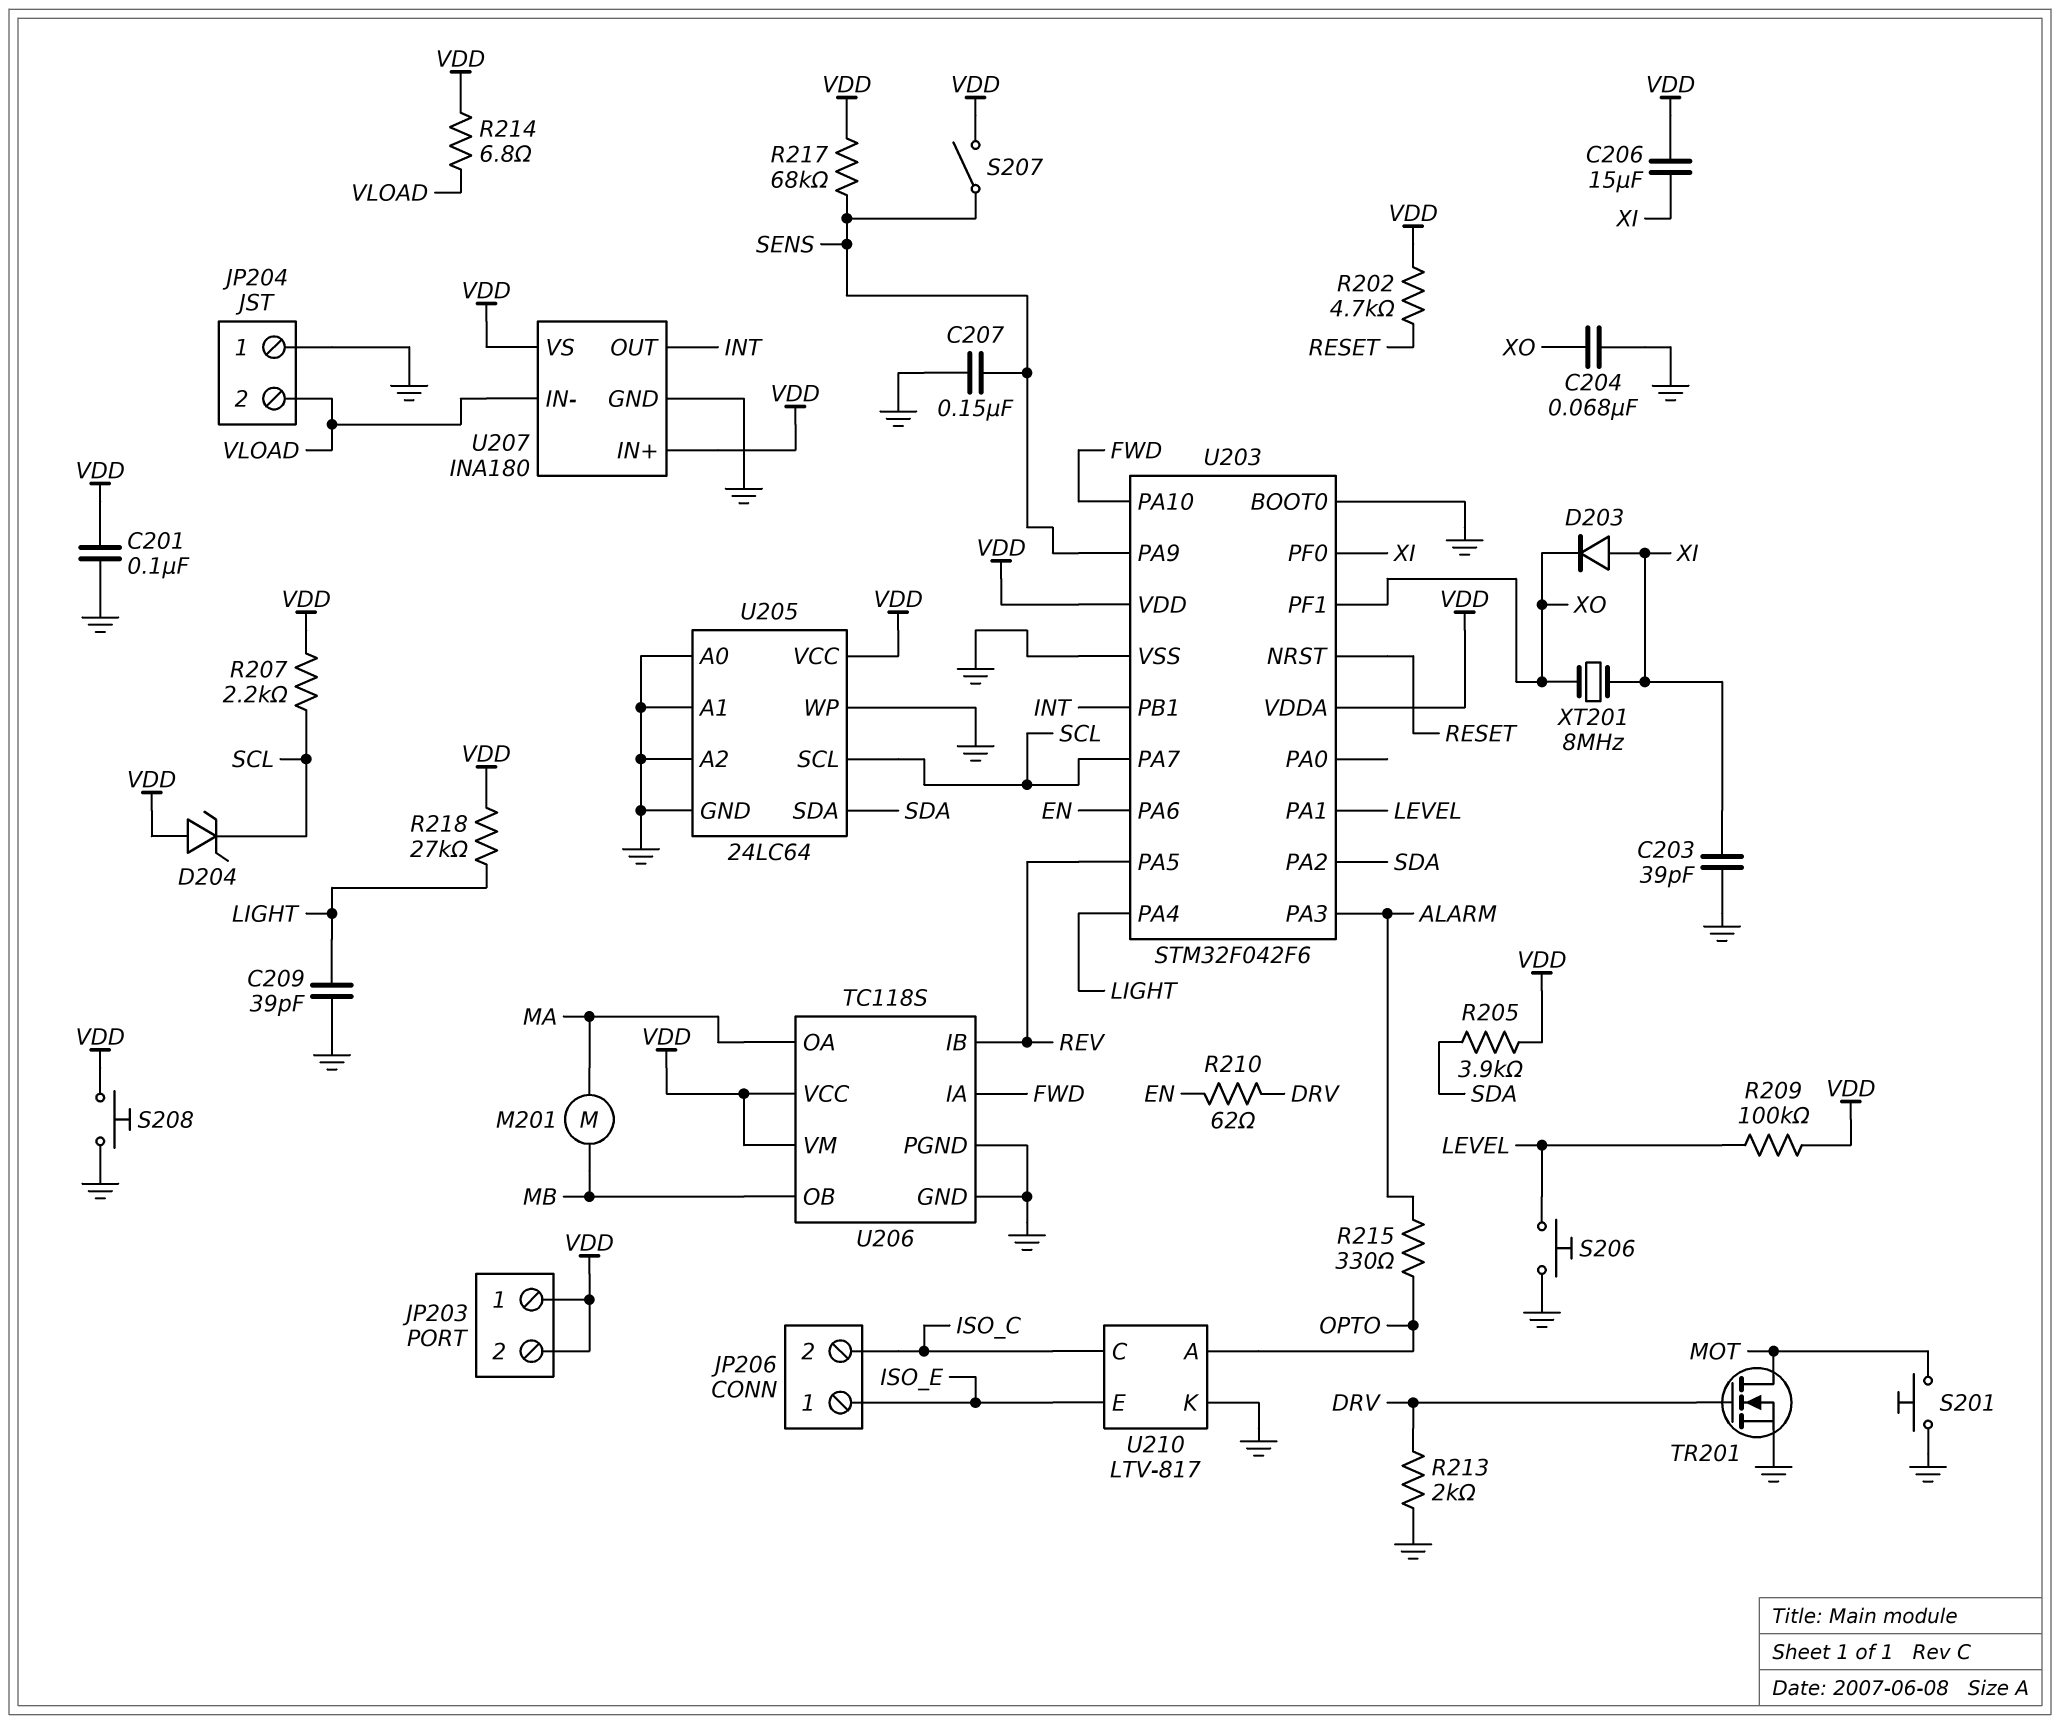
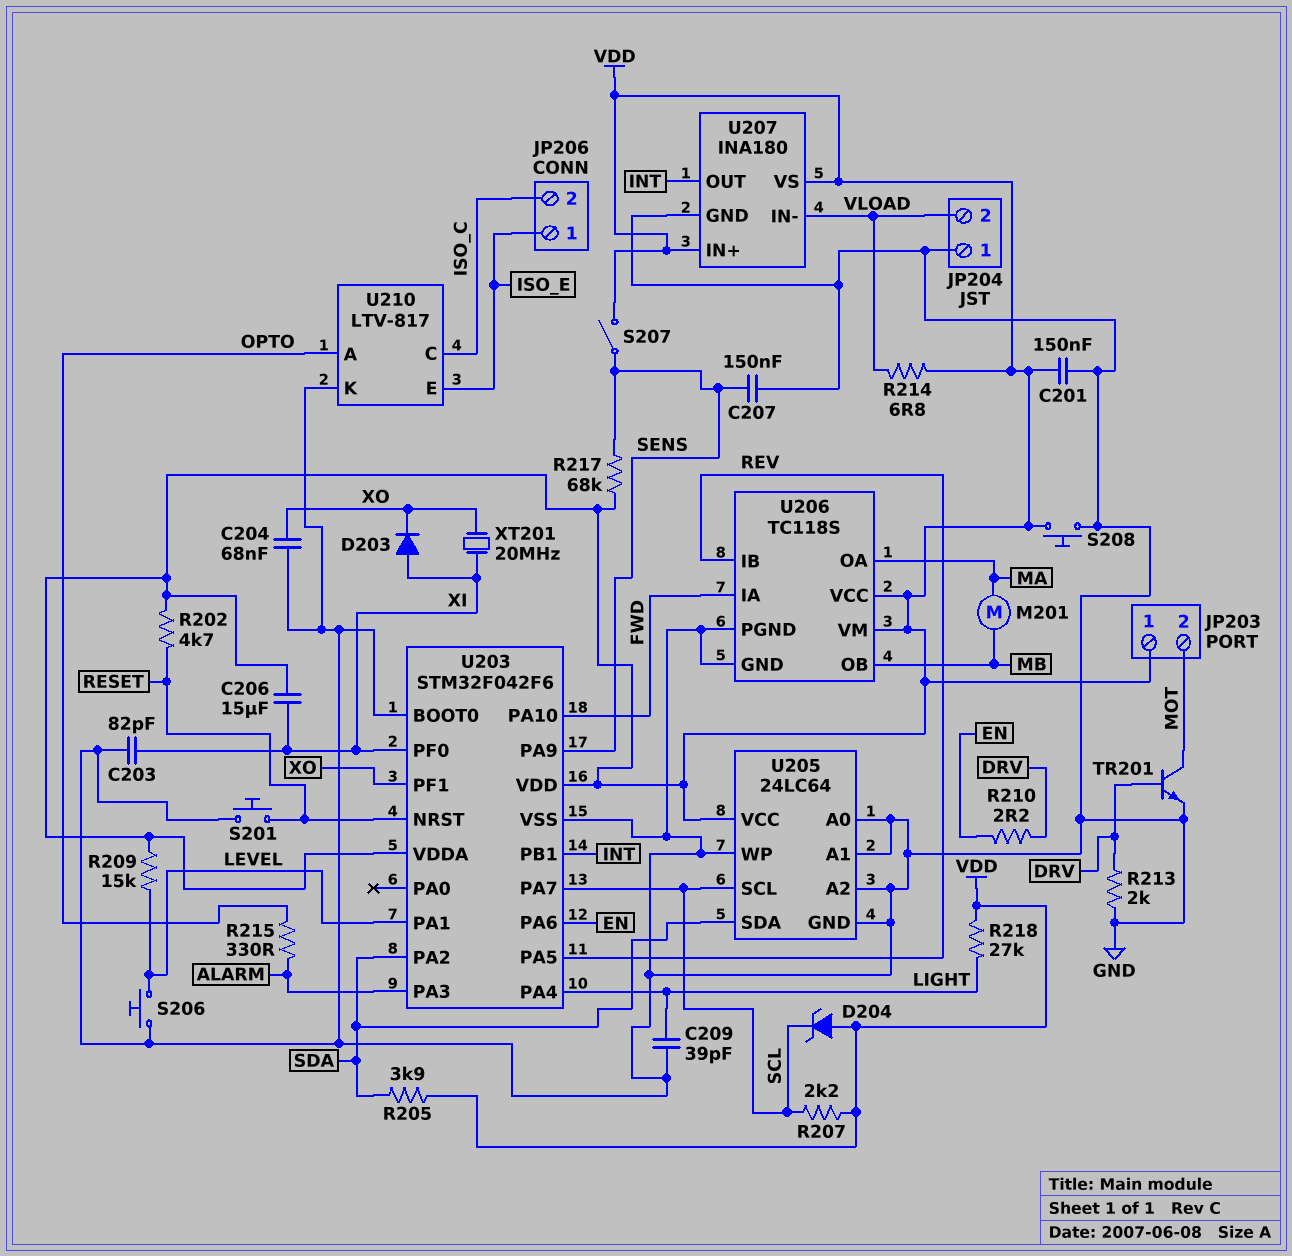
C201: 100nF (GND, VDD) -> 150nF (GND, VDD)
C203: 39pF (GND, XI) -> 82pF (GND, XI)
JP203 pin 2: VDD -> MOT
R209: 100k (LEVEL, VDD) -> 15k (LEVEL, VDD)
R210: 62 (DRV, EN) -> 2.2 (DRV, EN)
S201: button (GND, MOT) -> button (GND, RESET)
TR201: NMOS (G DRV, D MOT, S GND) -> NPN (B DRV, C MOT, E GND)
XT201: 8MHz (XI, XO) -> 20MHz (XI, XO)

